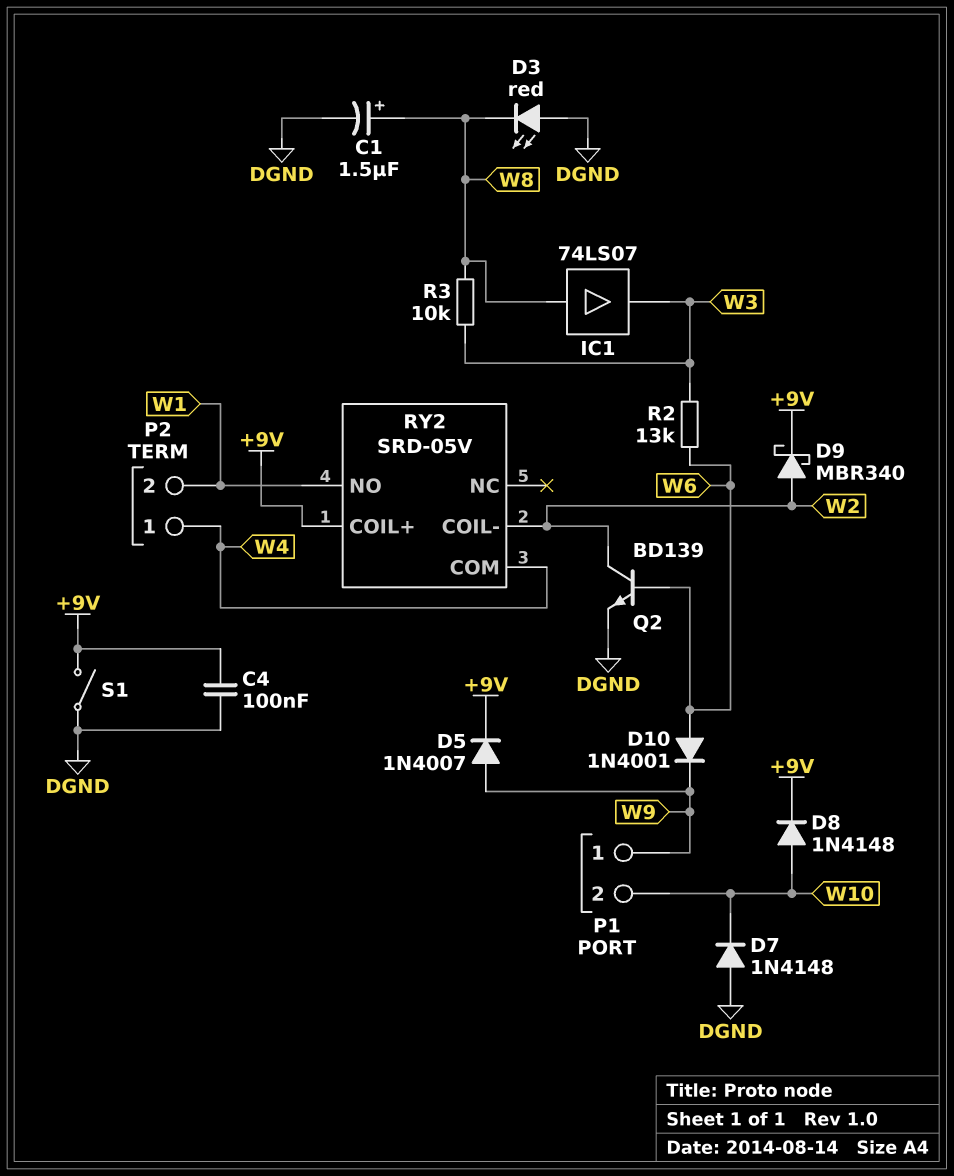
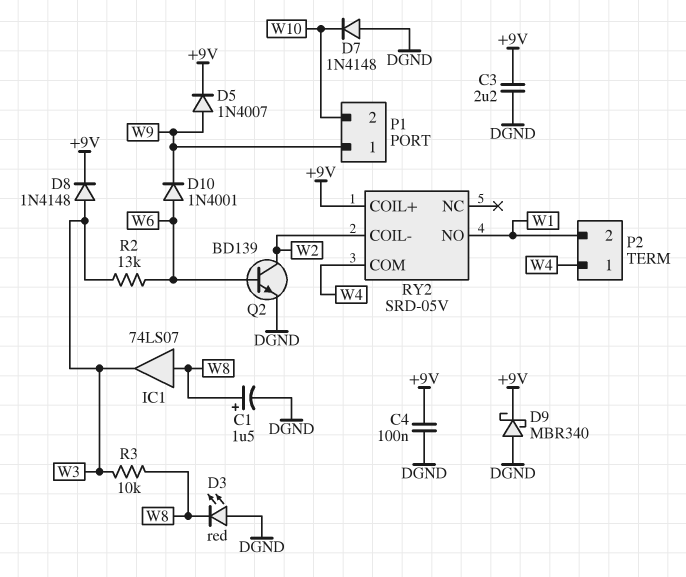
C3: none -> 2.2uF (+9V, DGND)
D8: diode 1N4148 (A W10, K +9V) -> diode 1N4148 (A W3, K +9V)
D9: schottky MBR340 (A W2, K +9V) -> schottky MBR340 (A DGND, K +9V)
S1: switch (+9V, DGND) -> none

